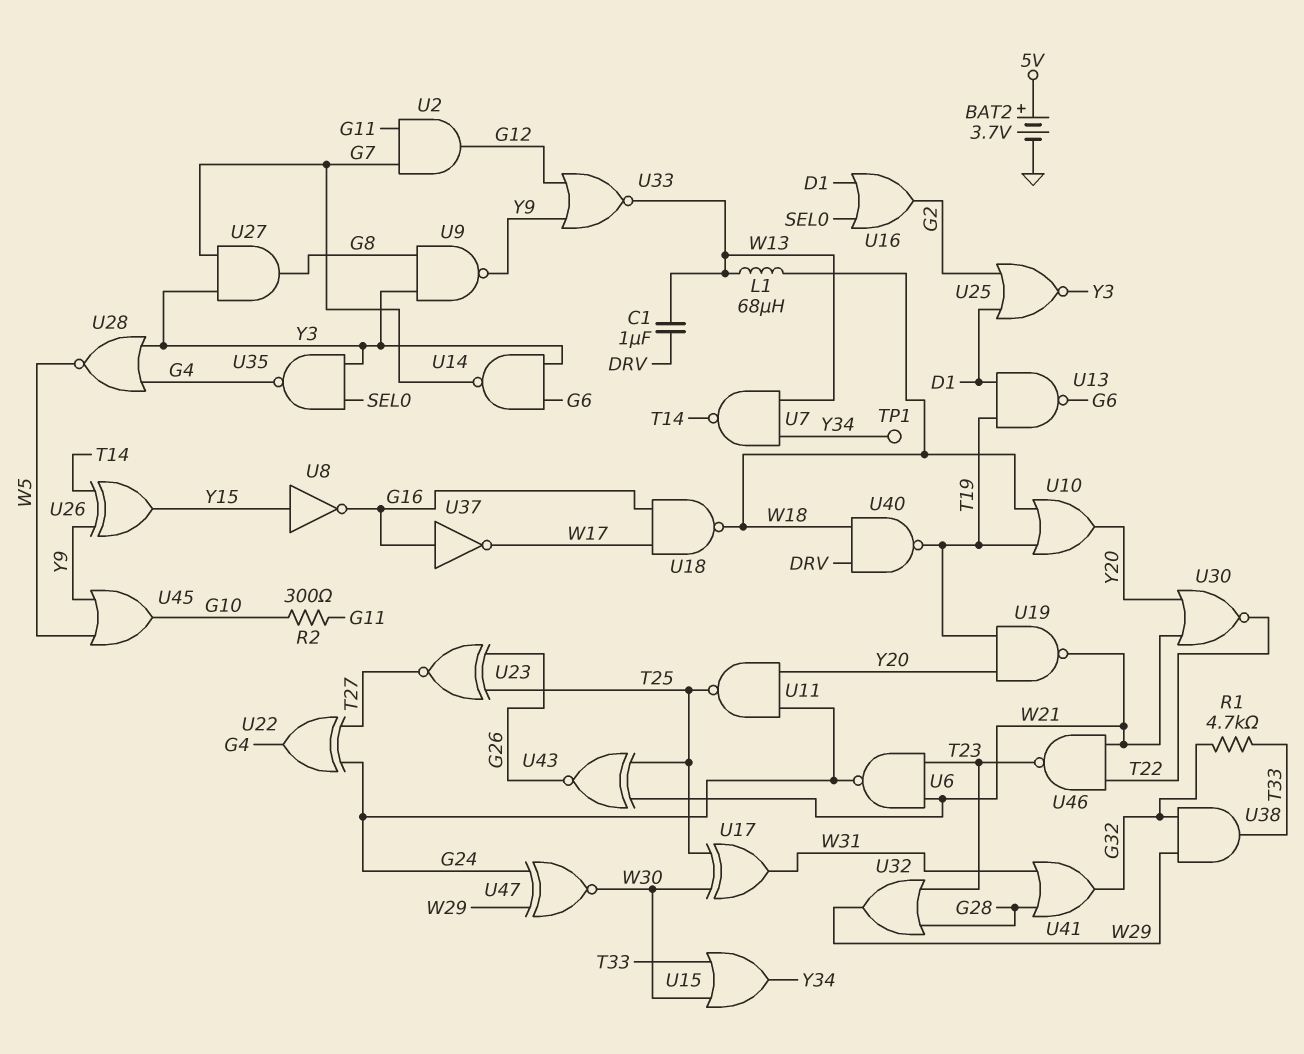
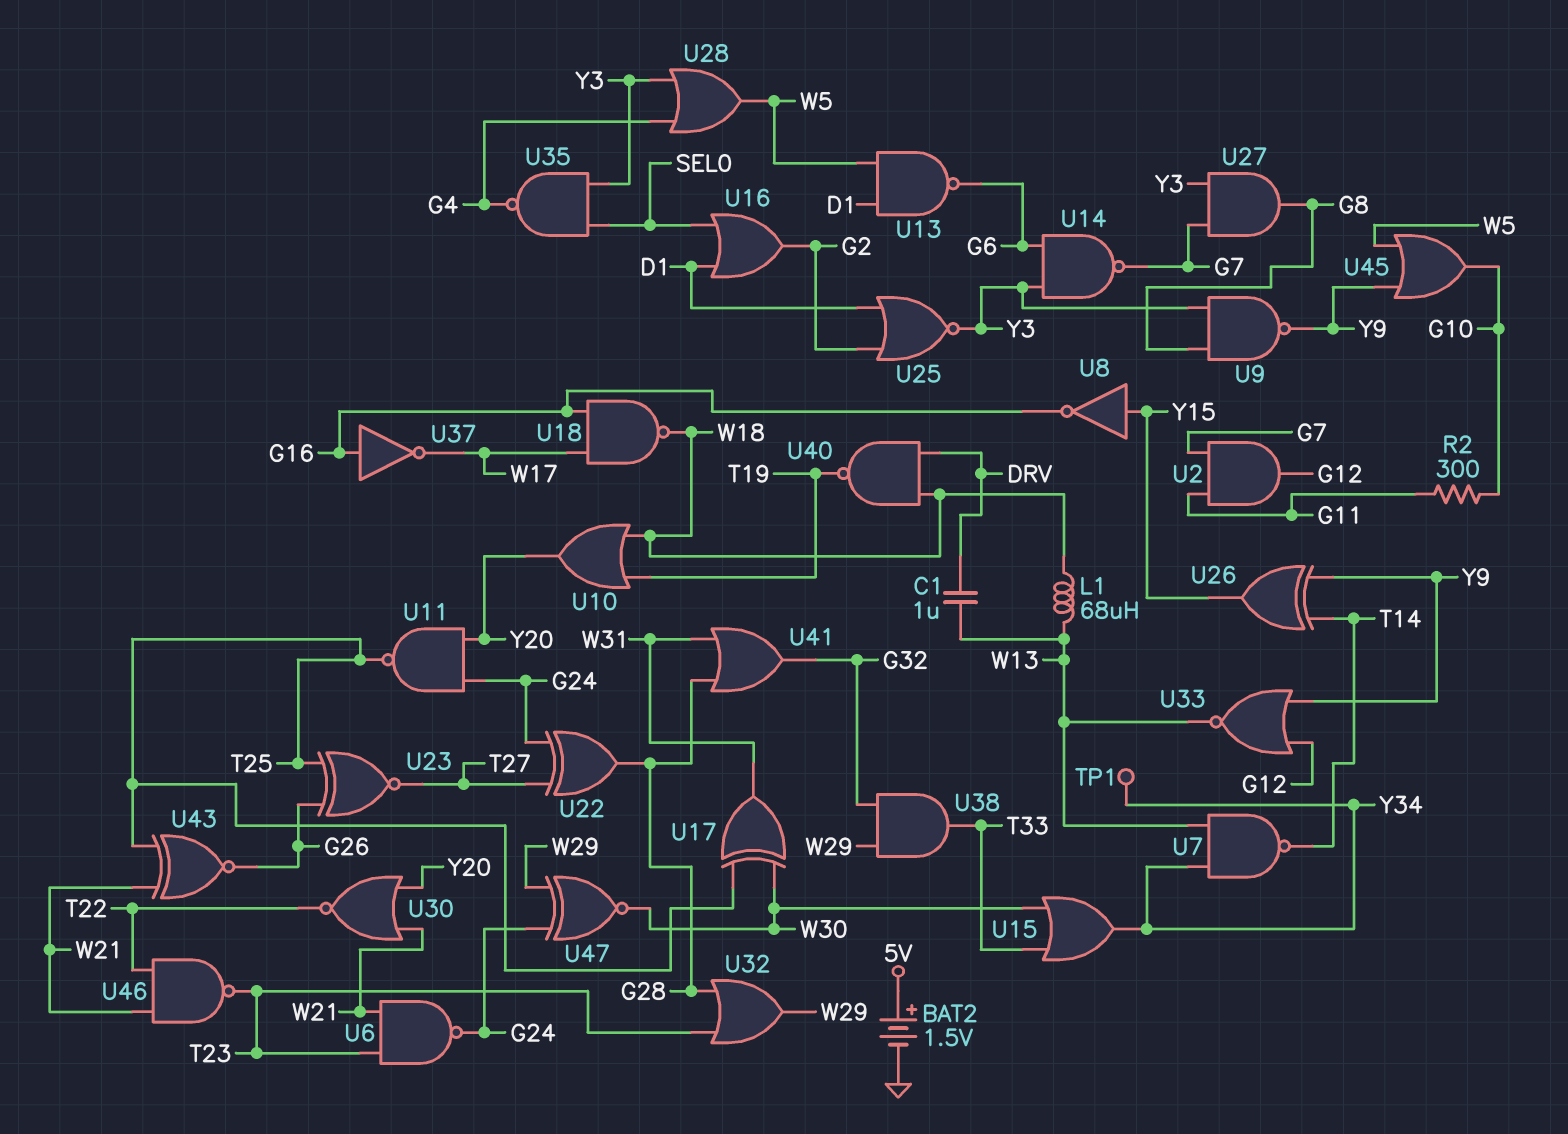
BAT2: 3.7V (plus 5V, minus GND) -> 1.5V (plus 5V, minus GND)
R1: 4.7k (G32, T33) -> none
U13: NAND (in D1, in T19, out G6) -> NAND (in D1, in W5, out G6)
U19: NAND (in T19, in Y20, out W21) -> none
U22: XOR (in G24, in T27, out G4) -> XOR (in G24, in T27, out G28)
U28: NOR (in G4, in Y3, out W5) -> OR (in G4, in Y3, out W5)

